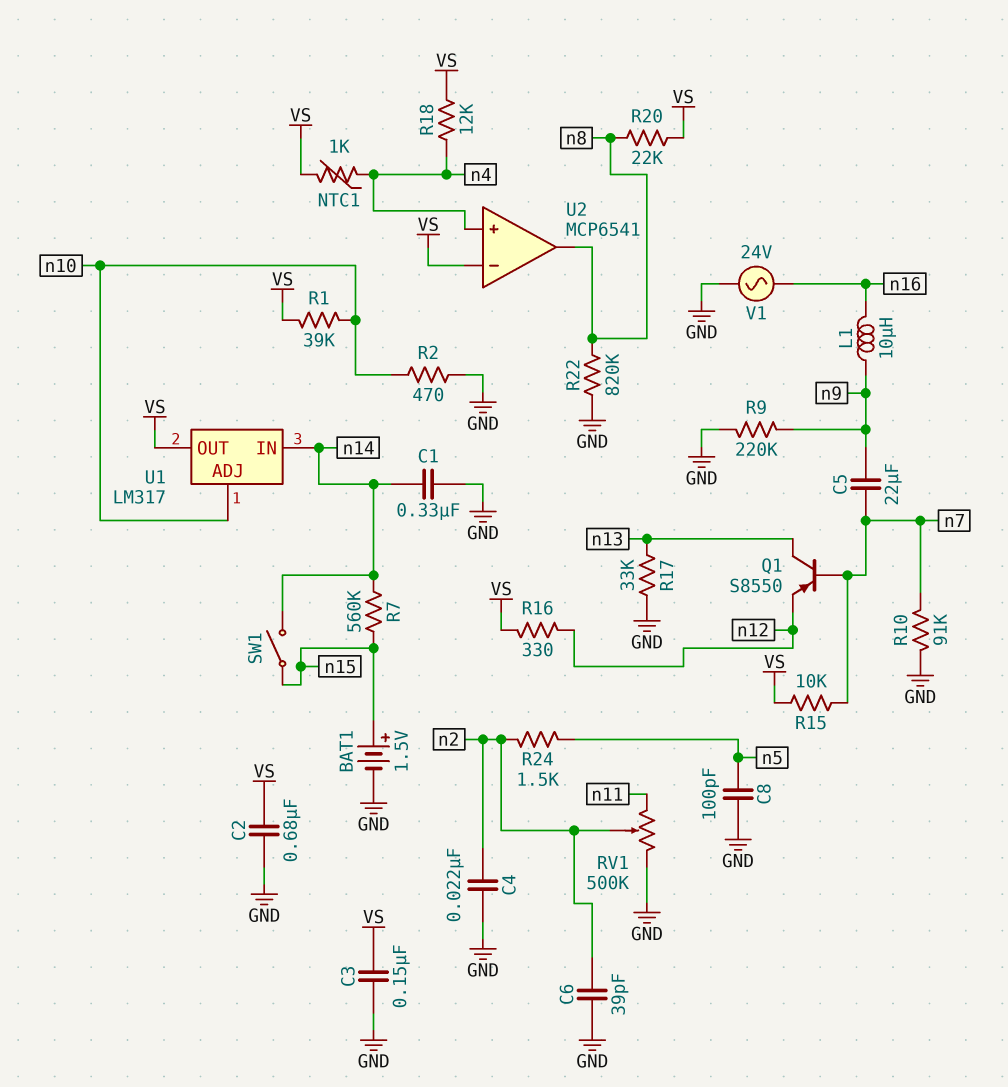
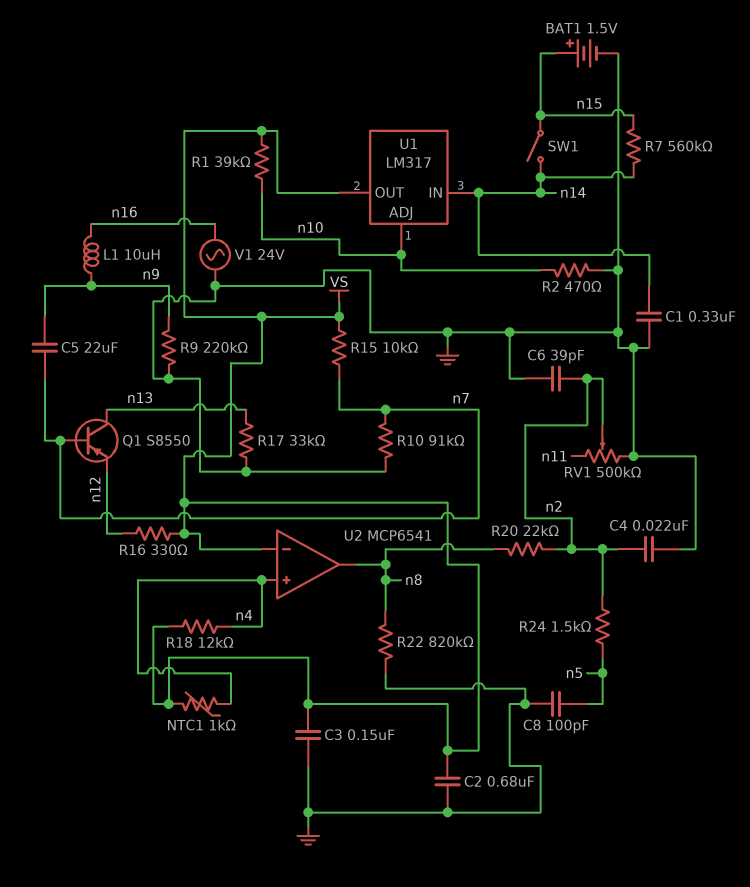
R20: 22k (VS, n8) -> 22k (n2, n8)

